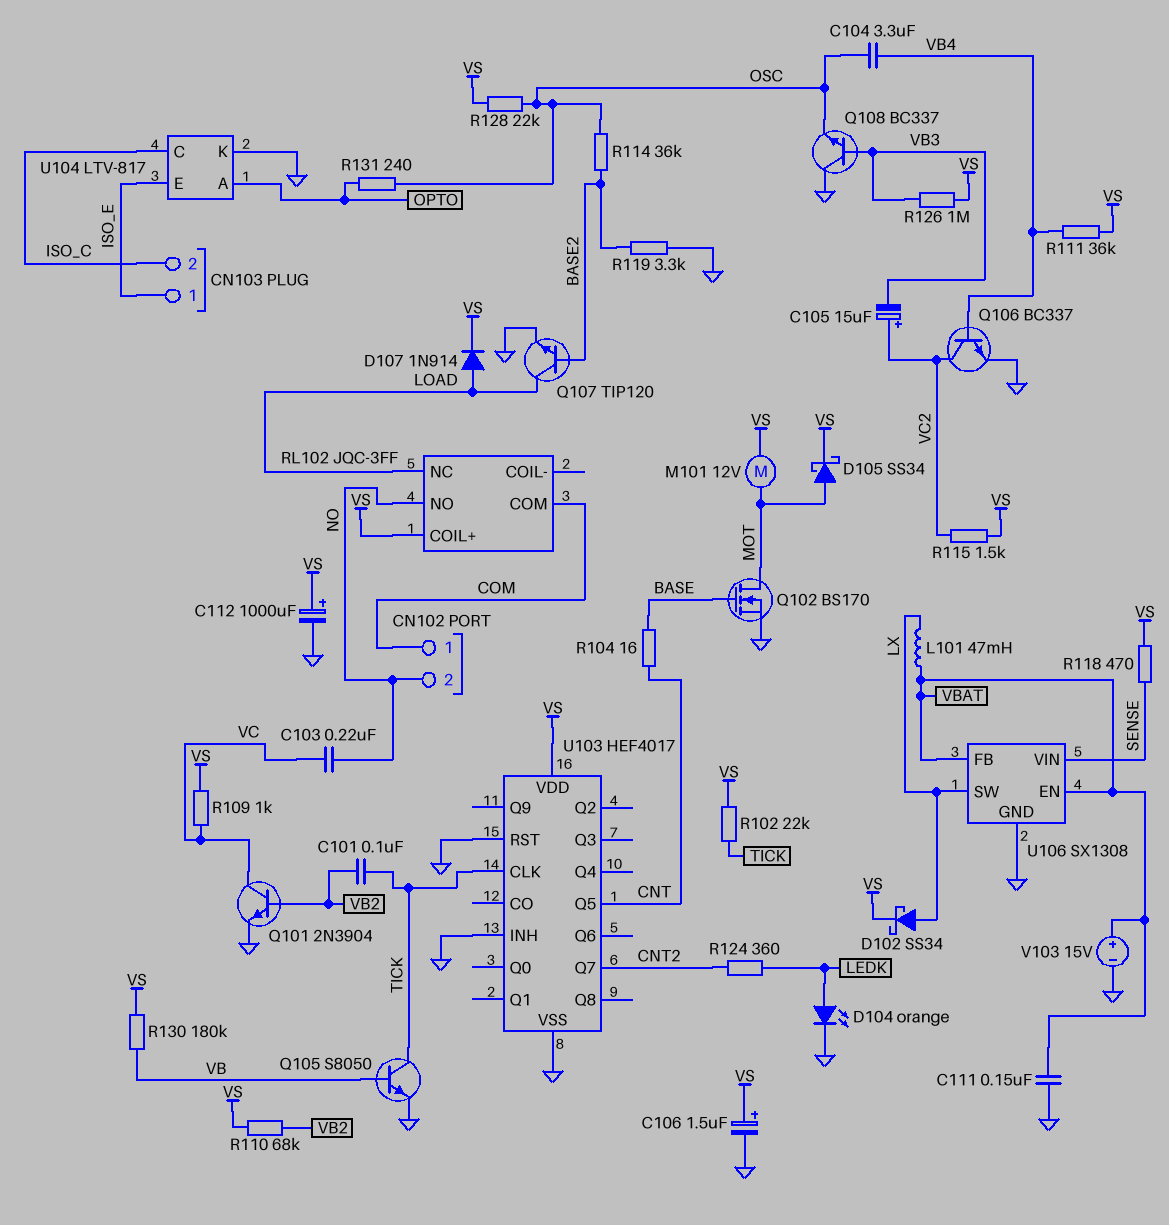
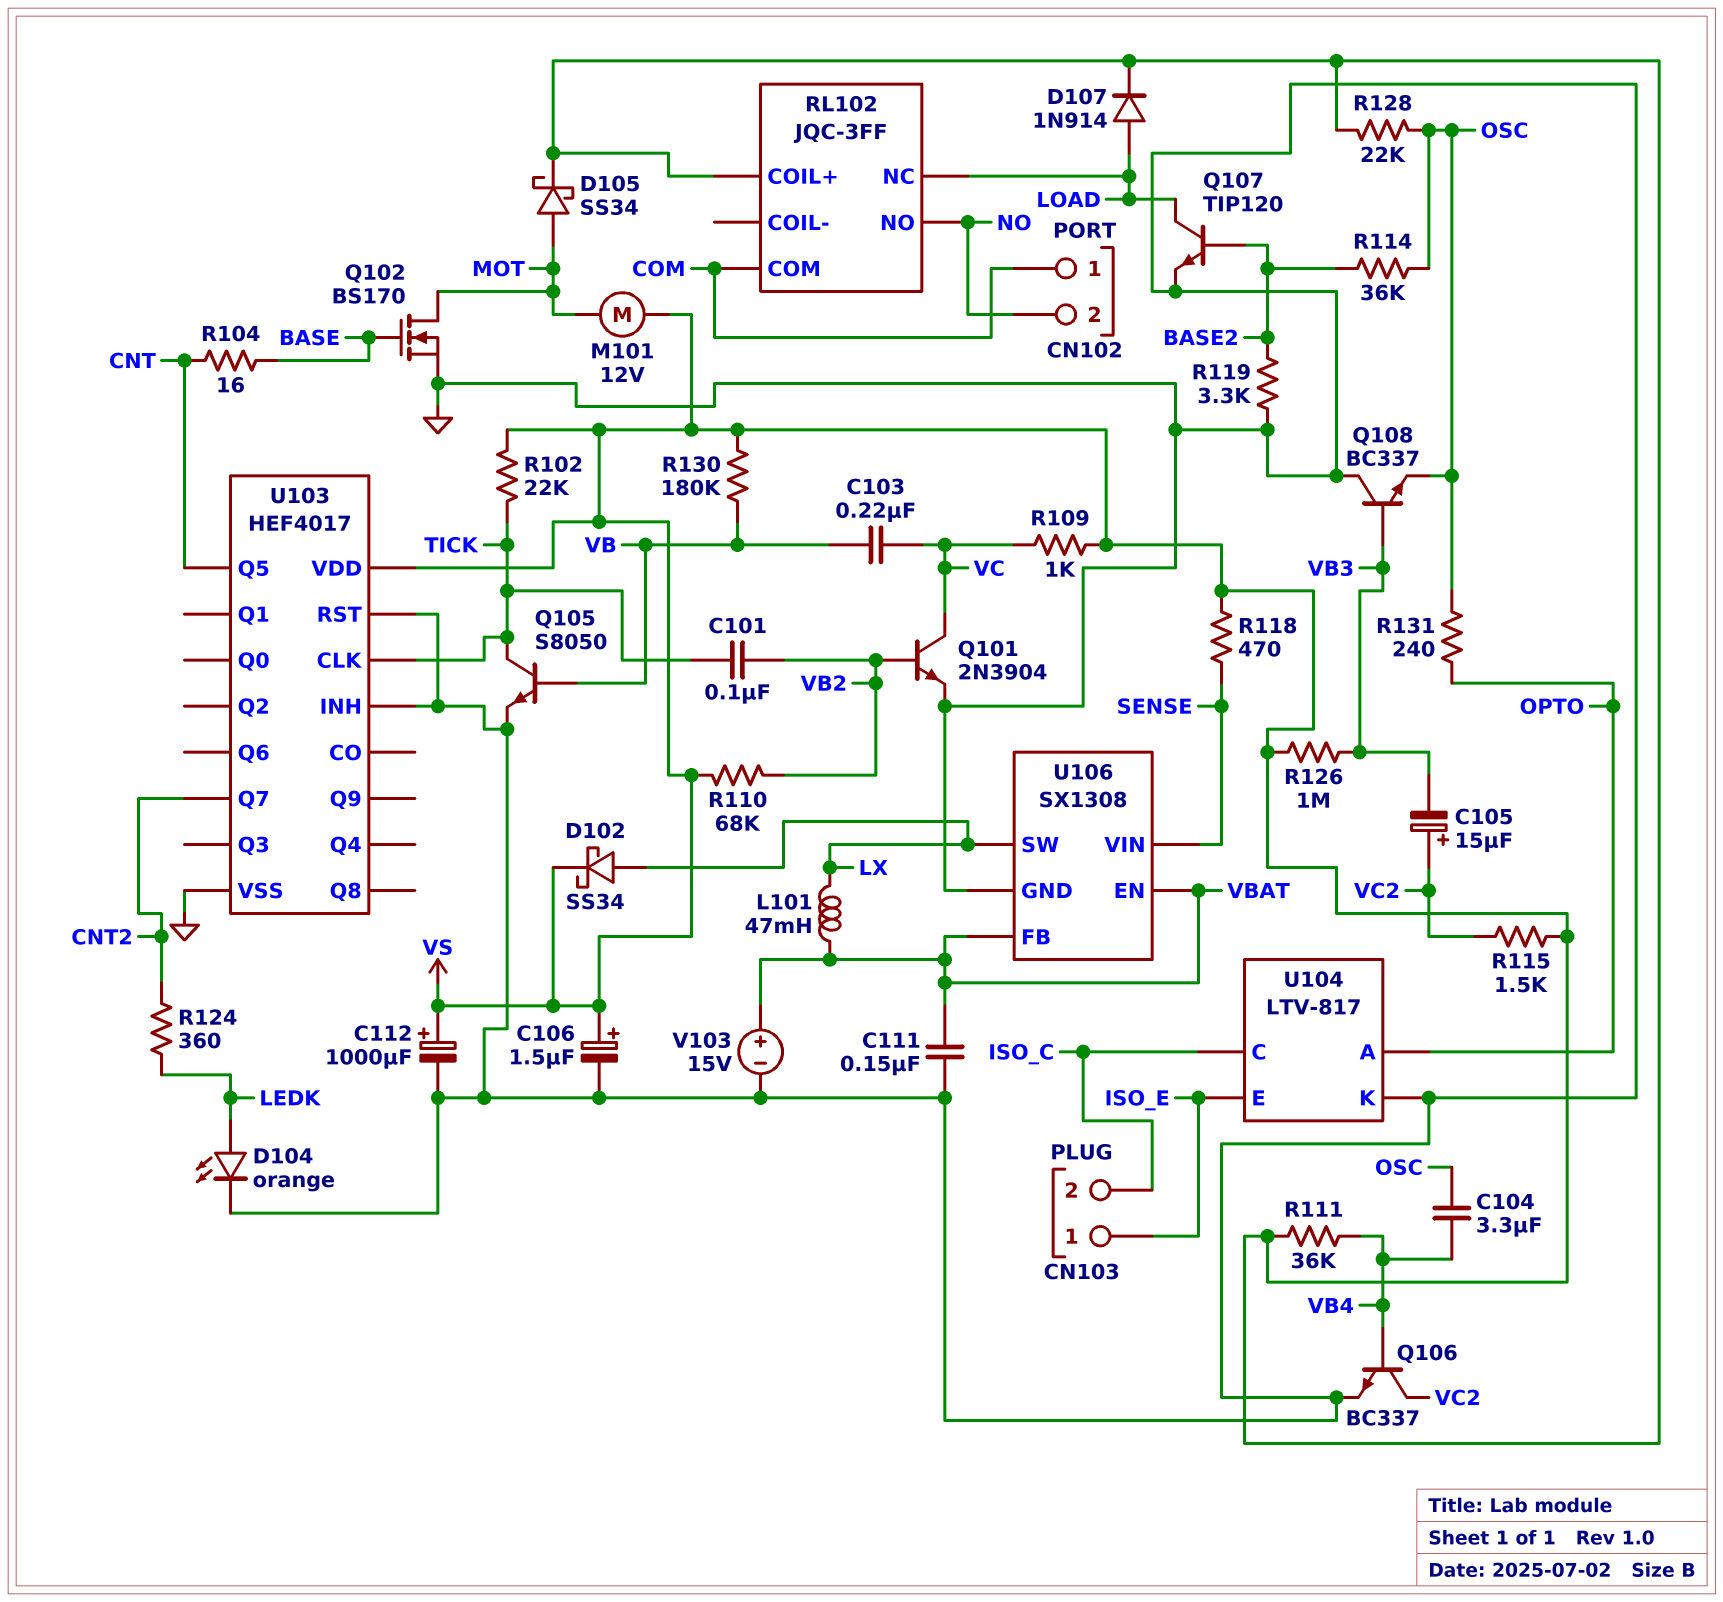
C103: 220nF (NO, VC) -> 220nF (VB, VC)

